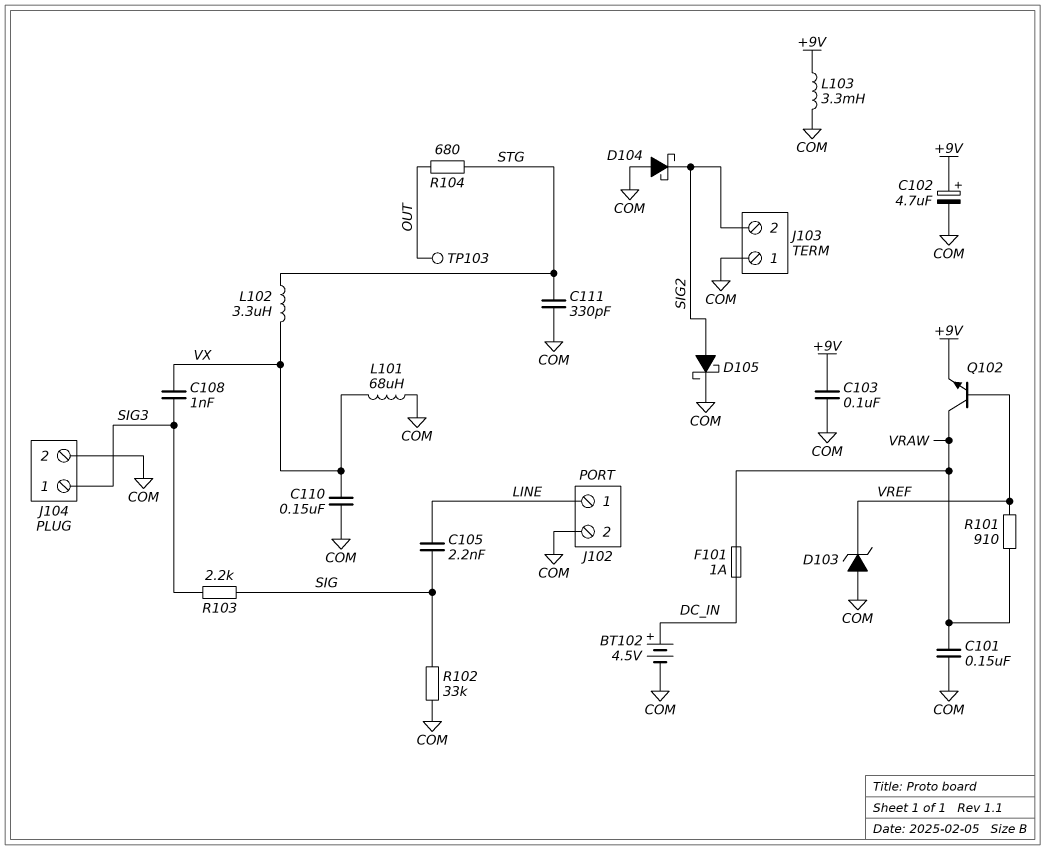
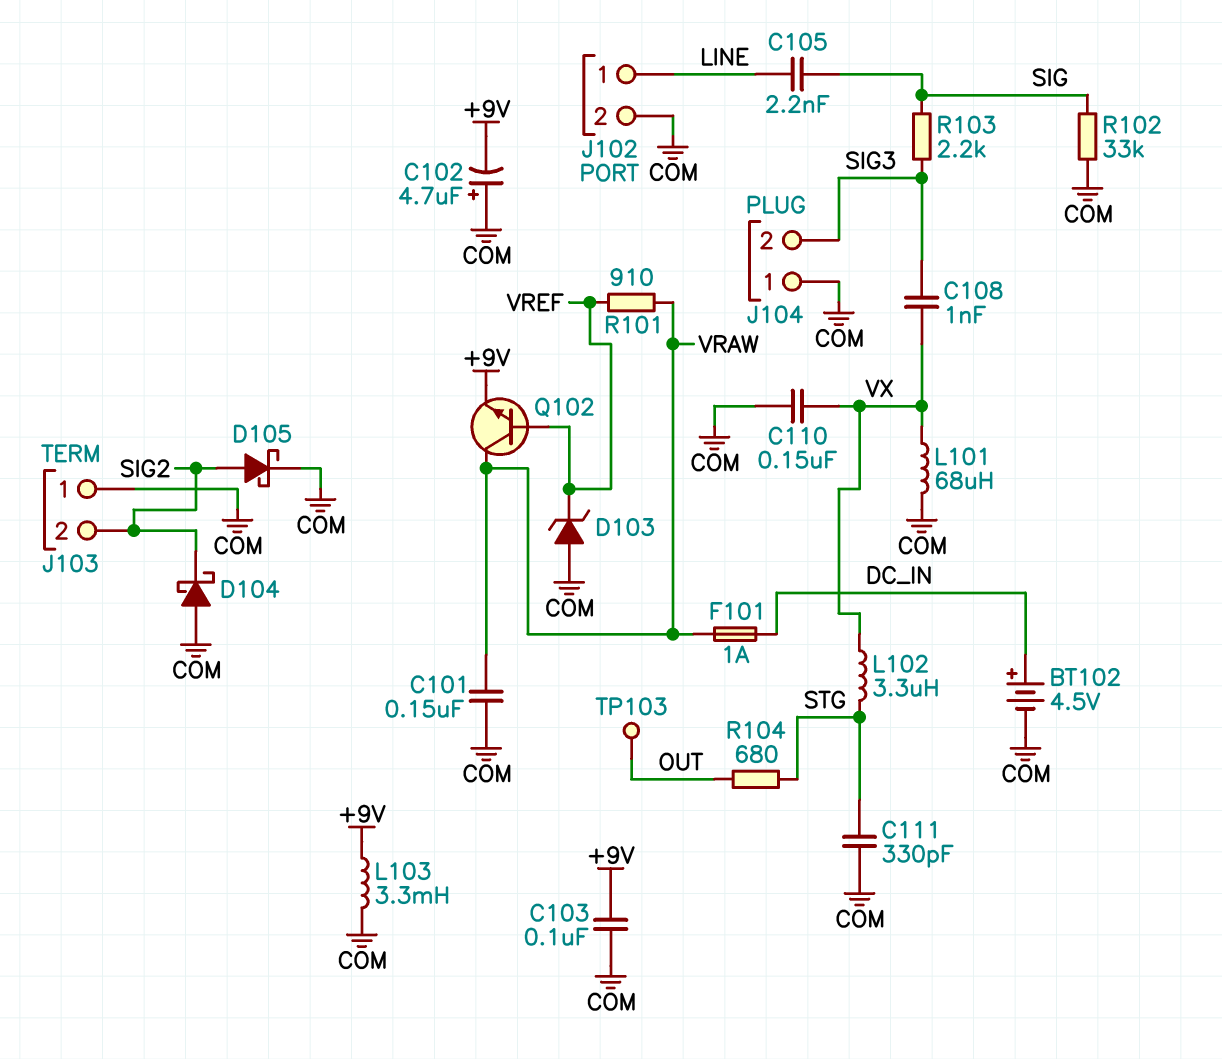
C102: 4.7uF (plus +9V, minus COM) -> 4.7uF (plus COM, minus +9V)
J104 pin 1: SIG3 -> COM
J104 pin 2: COM -> SIG3

